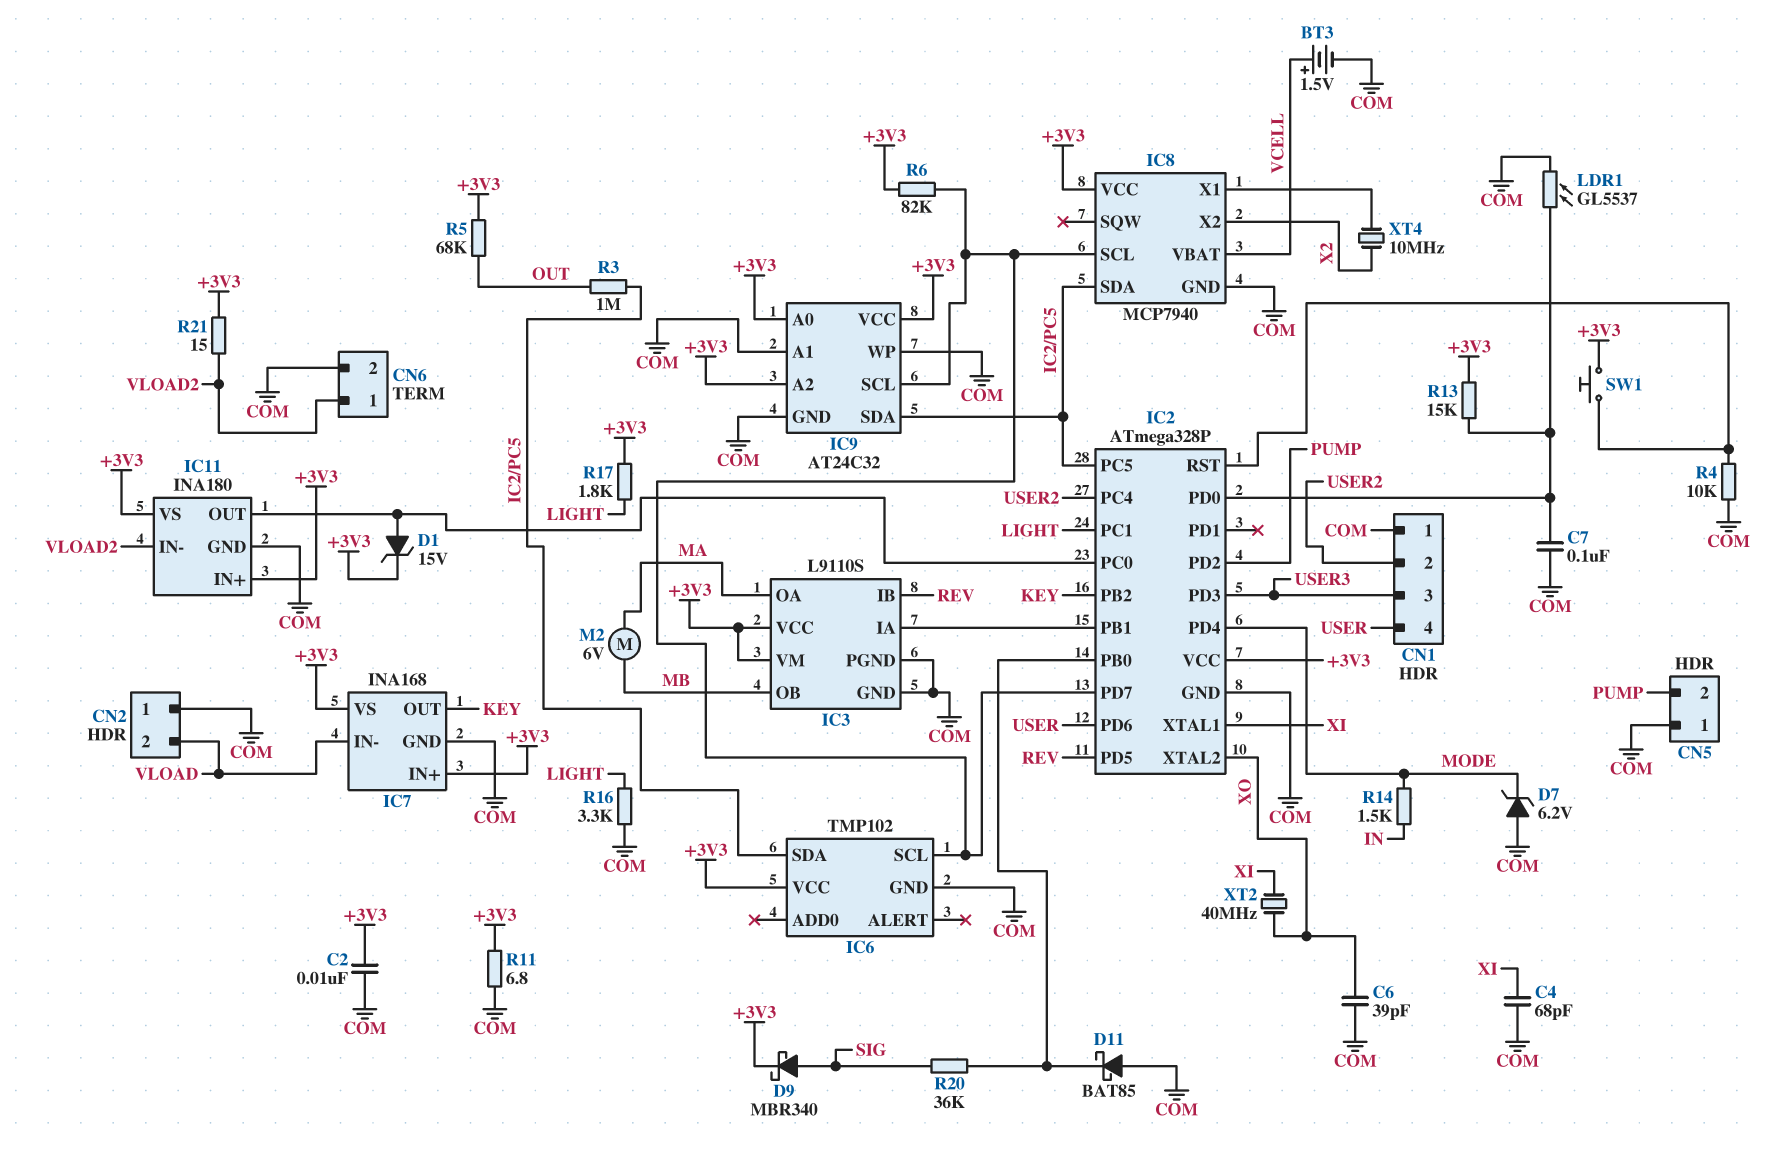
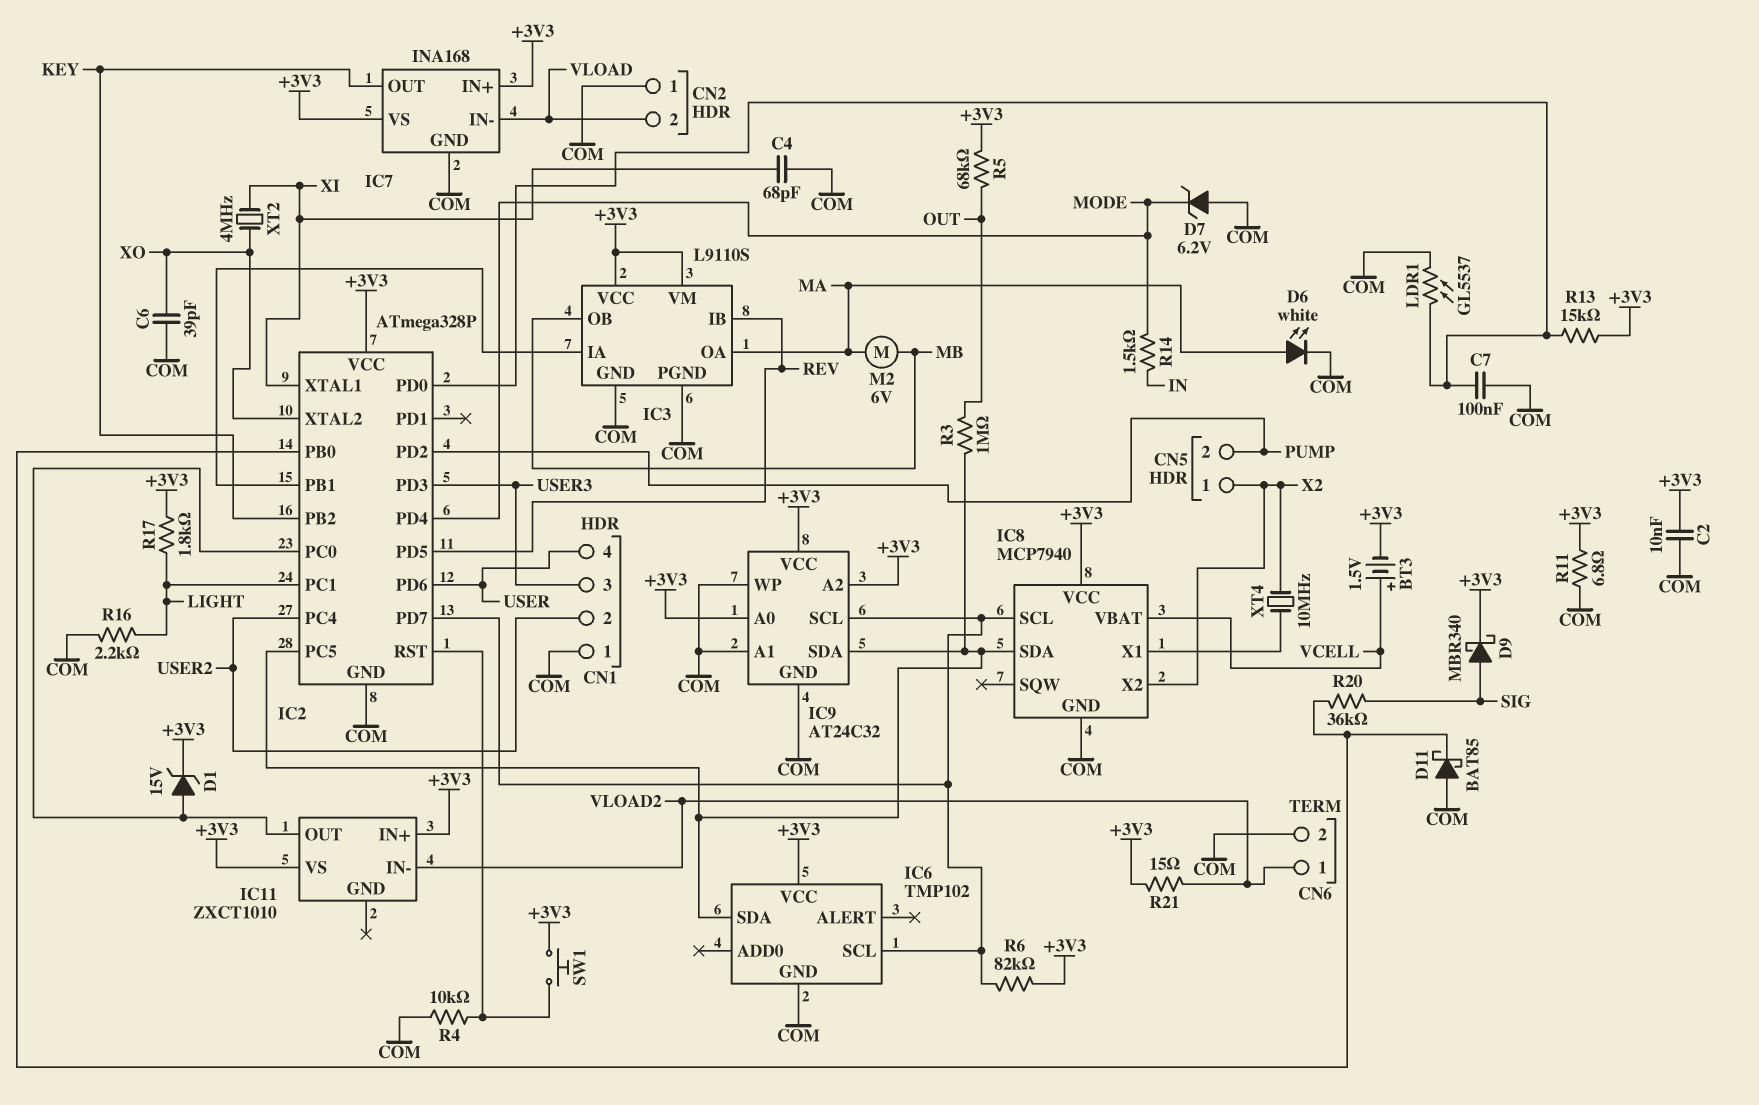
BT3: 1.5V (plus VCELL, minus COM) -> 1.5V (plus VCELL, minus +3V3)
CN5 pin 1: COM -> X2
D6: none -> LED white (A MA, K COM)
IC11: INA180 -> ZXCT1010
IC11 pin GND: COM -> none
R16: 3.3k (COM, LIGHT) -> 2.2k (COM, LIGHT)
XT2: 40MHz (XI, XO) -> 4MHz (XI, XO)

